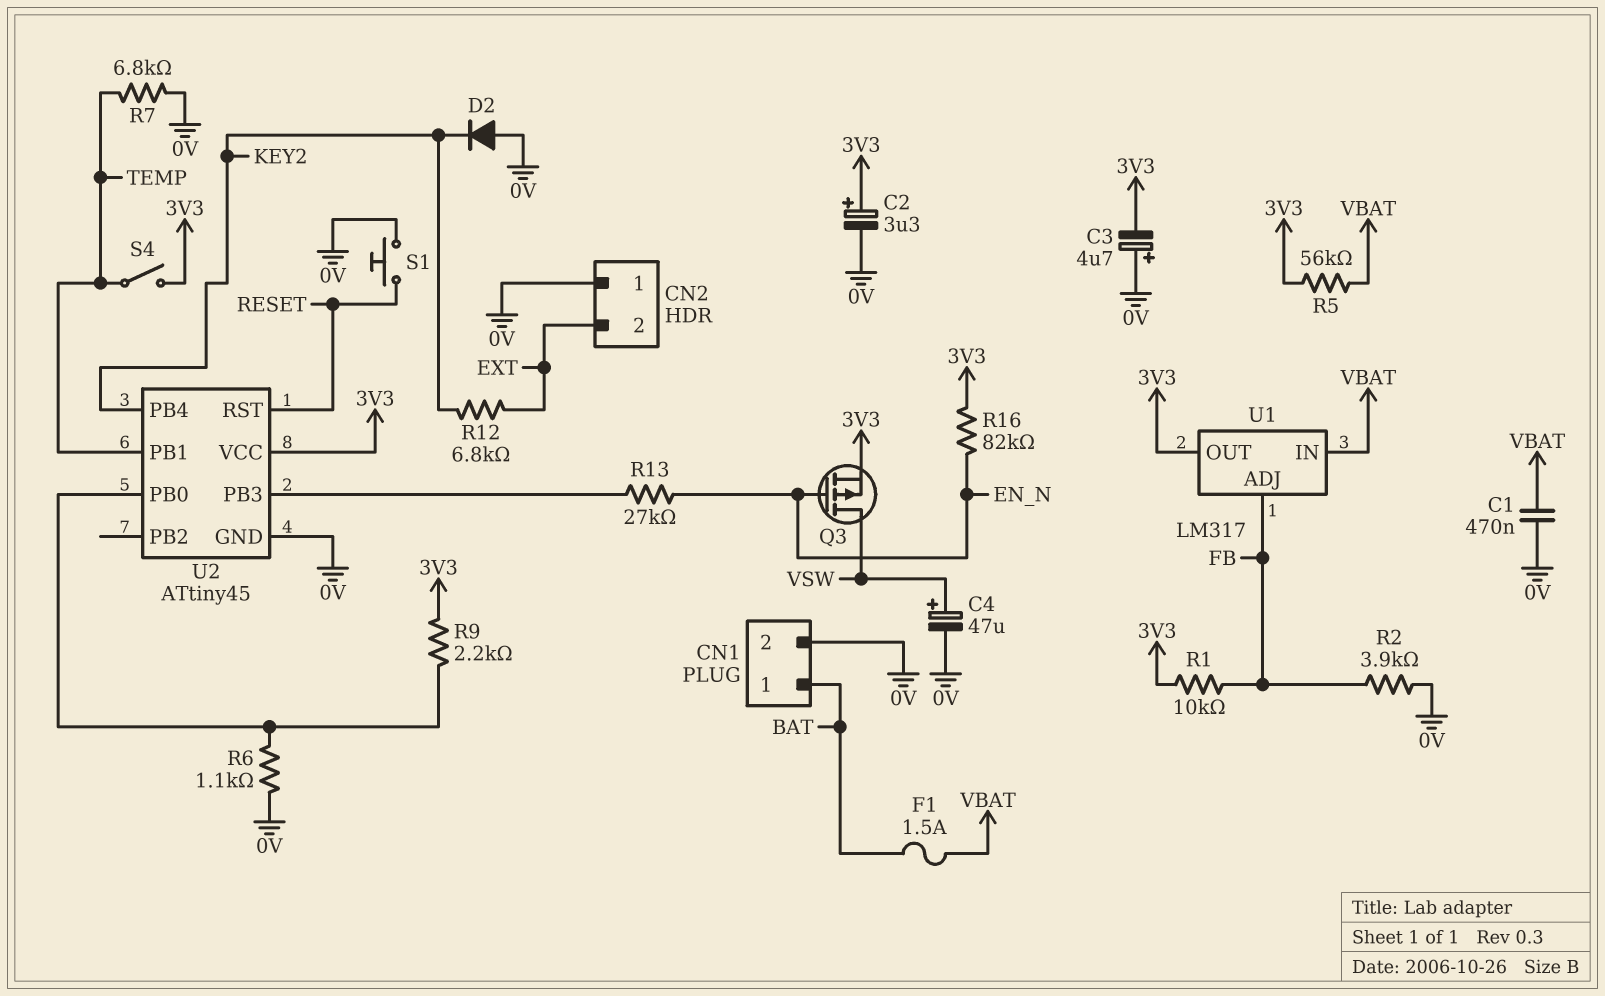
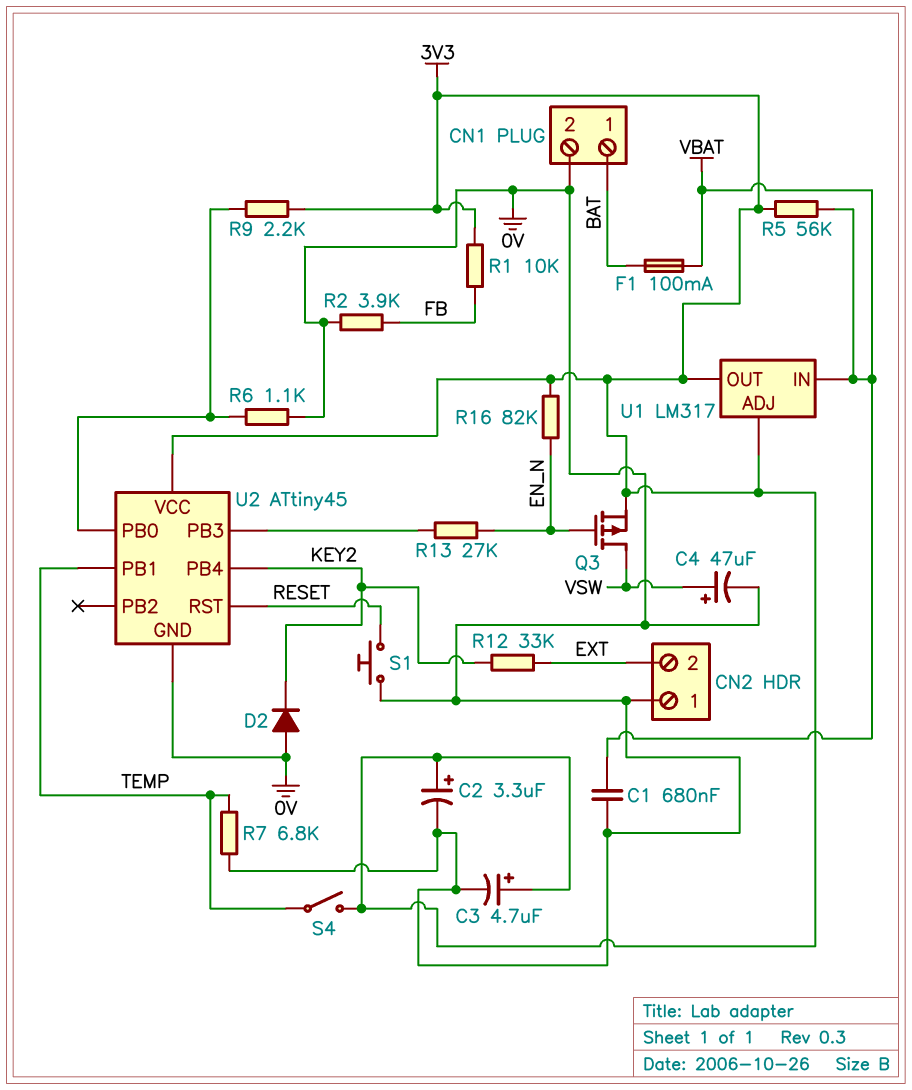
C1: 470nF (0V, VBAT) -> 680nF (0V, VBAT)
C3: 4.7uF (plus 0V, minus 3V3) -> 4.7uF (plus 3V3, minus 0V)
F1: 1.5A (BAT, VBAT) -> 100mA (BAT, VBAT)
R12: 6.8k (EXT, KEY2) -> 33k (EXT, KEY2)
U1 pin ADJ: FB -> 3V3

